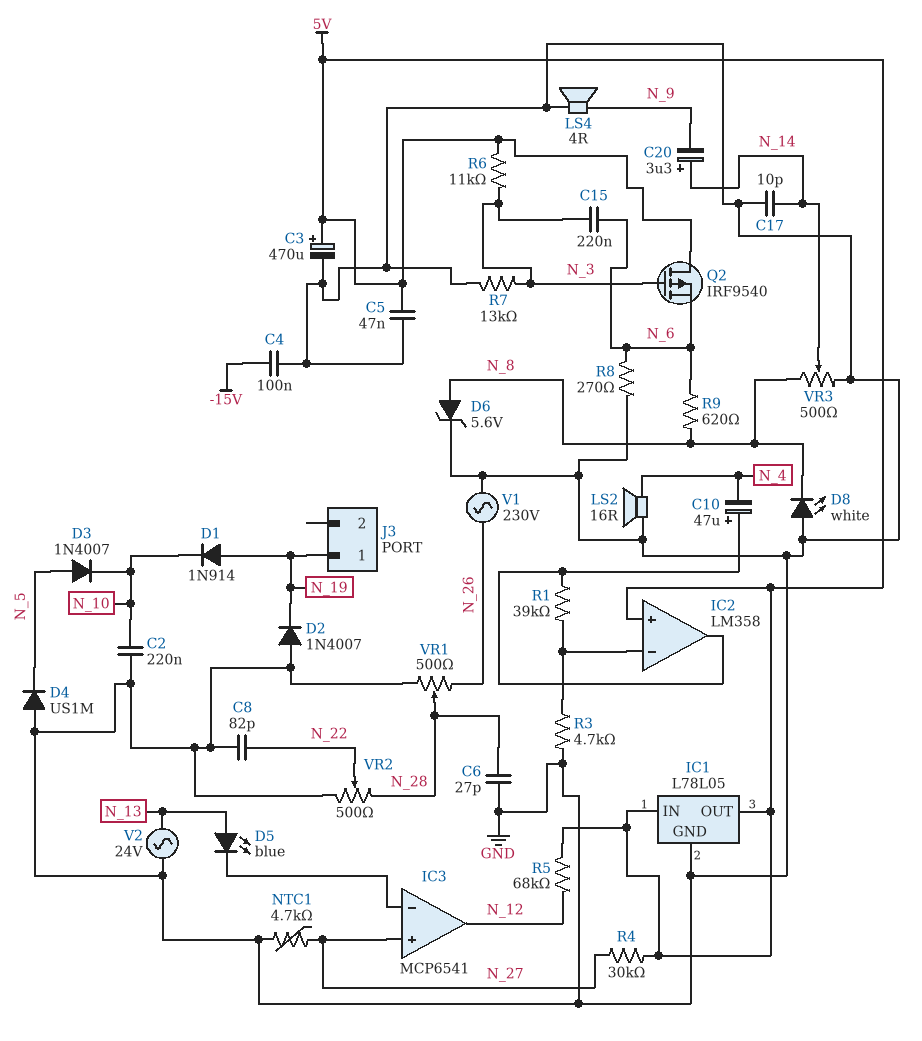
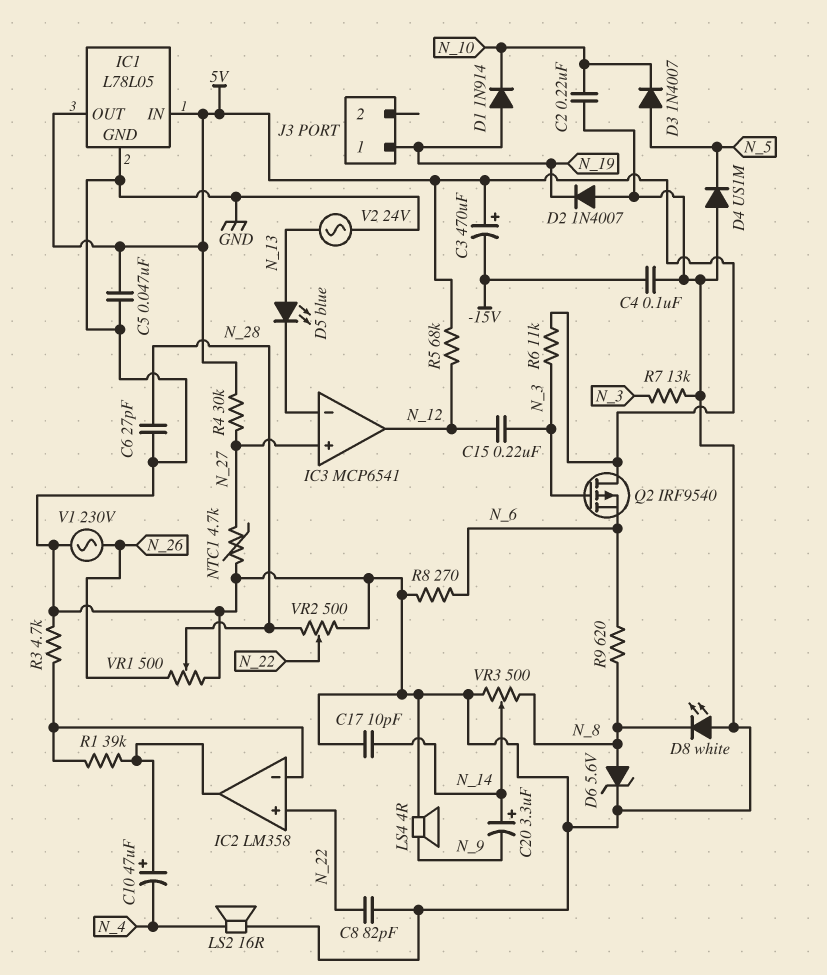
C3: 470uF (plus 5V, minus GND) -> 470uF (plus 5V, minus -15V)
C15: 220nF (N_3, N_6) -> 220nF (N_3, N_12)
IC2 pin in+: 5V -> N_22

